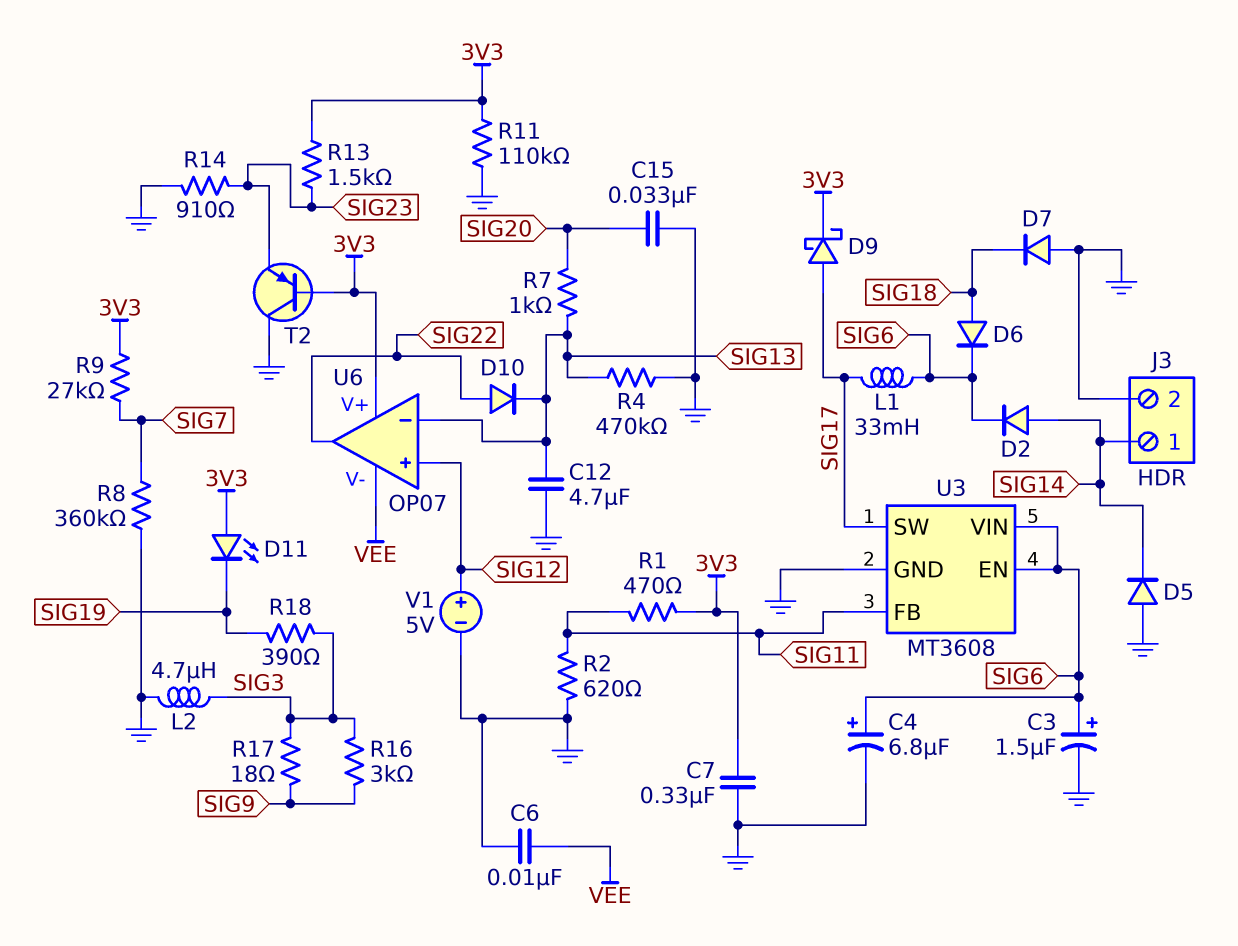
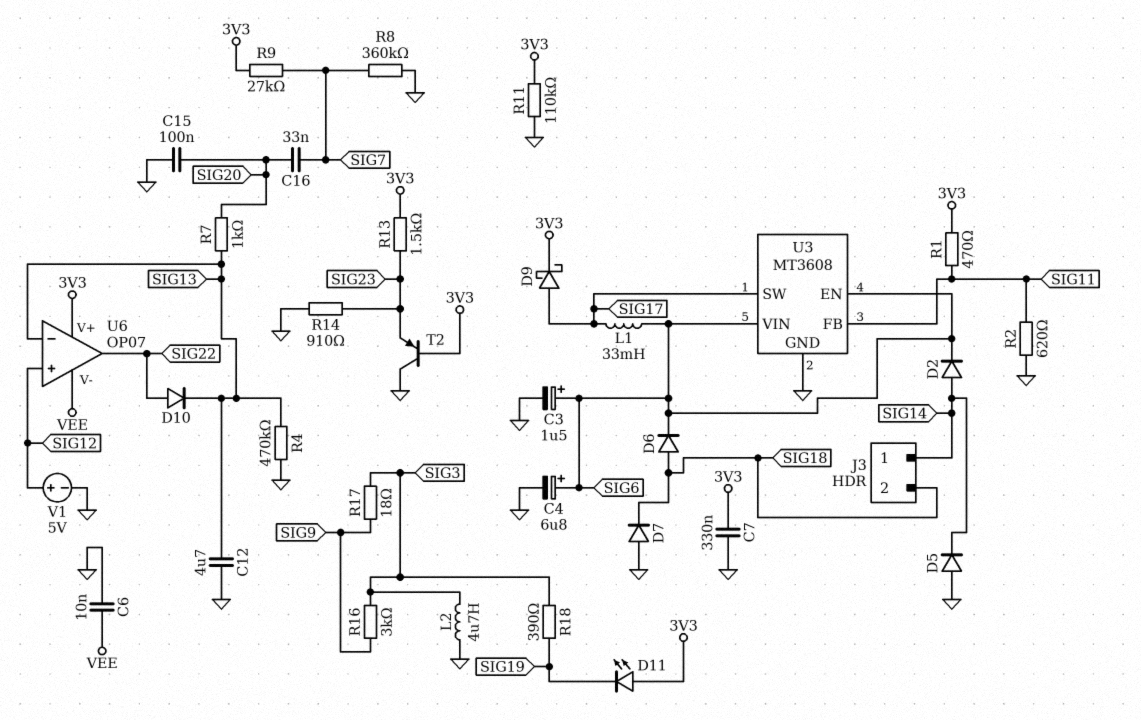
C15: 33nF (GND, SIG20) -> 100nF (GND, SIG20)
C16: none -> 33nF (SIG7, SIG20)
J3 pin 2: GND -> SIG18

